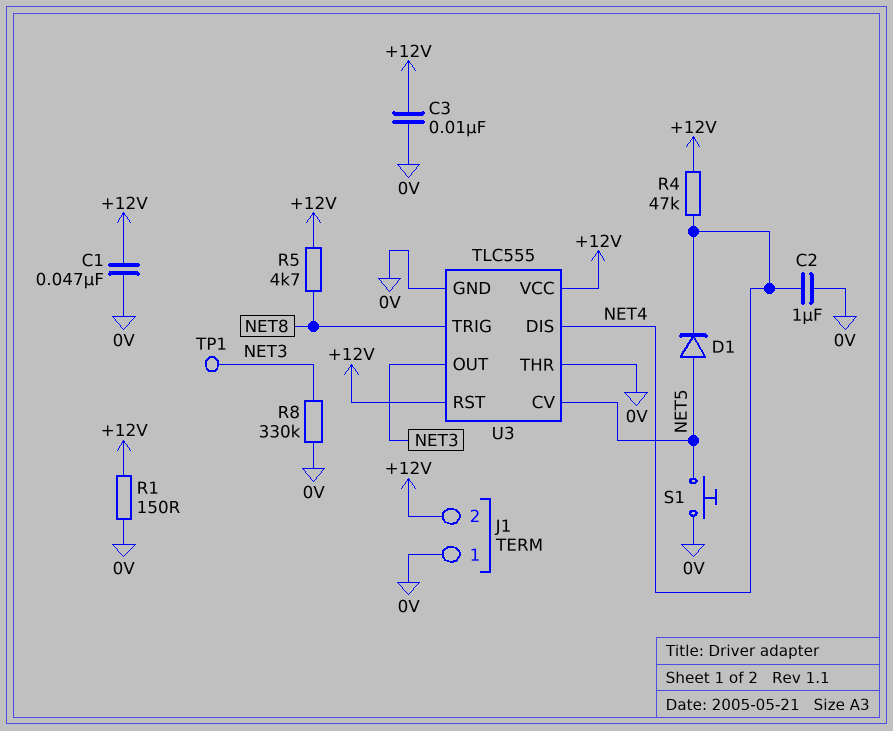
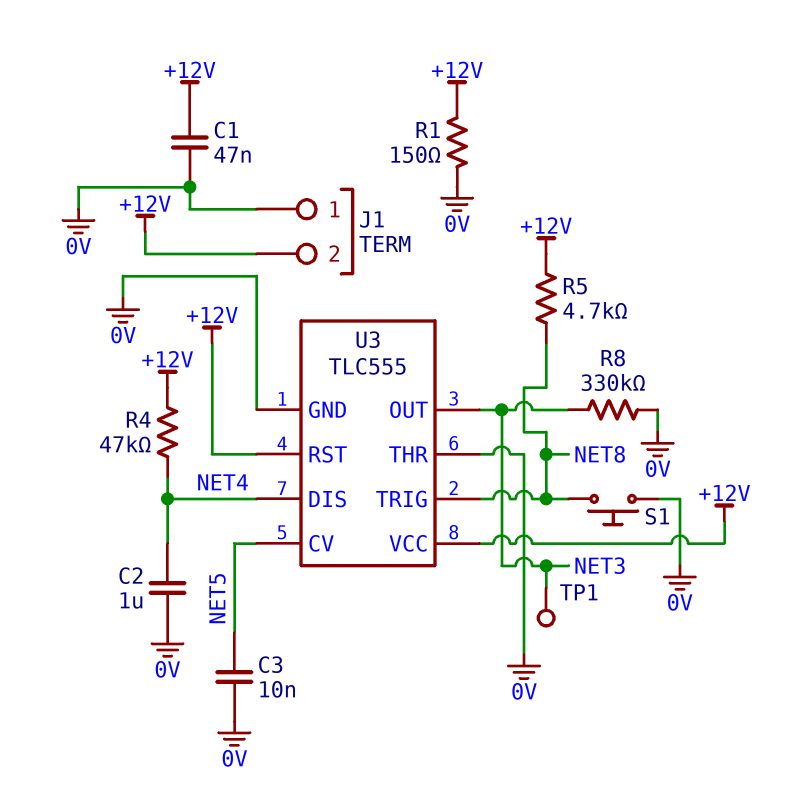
C3: 10nF (+12V, 0V) -> 10nF (0V, NET5)
D1: diode (A NET5, K NET4) -> none
S1: button (0V, NET5) -> button (0V, NET8)

